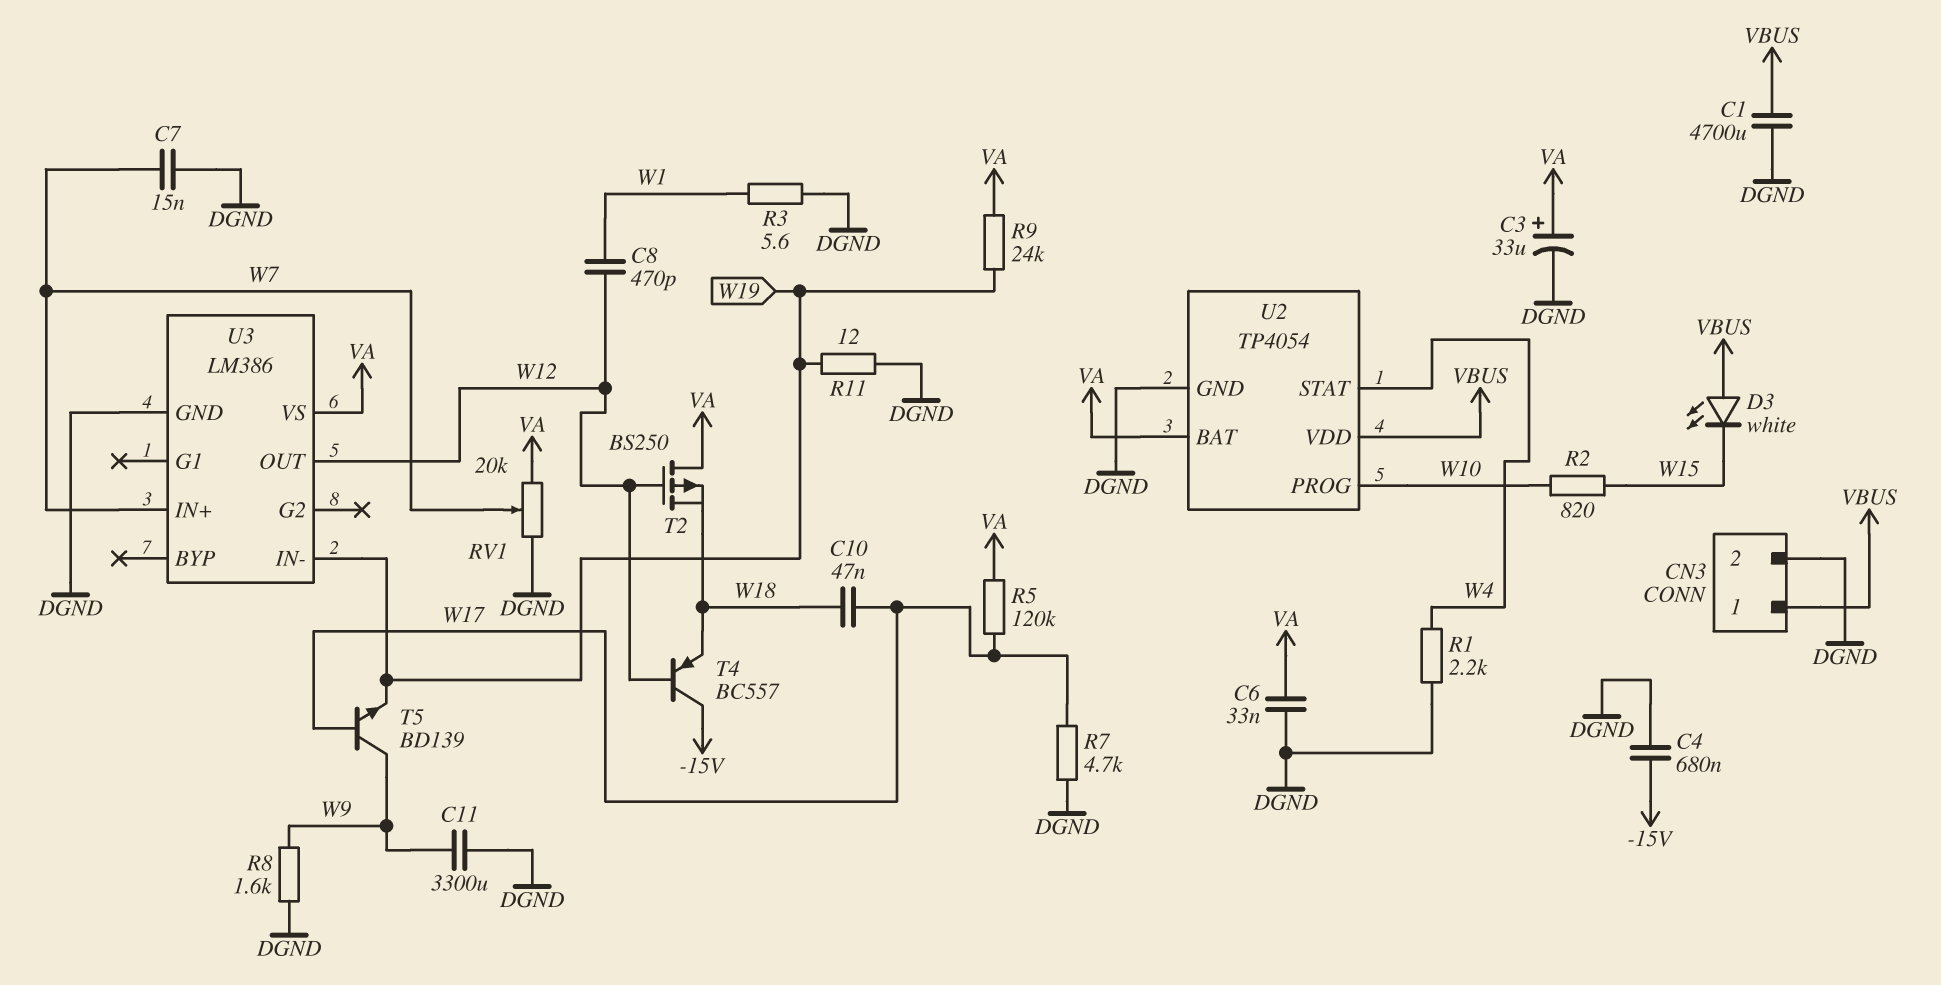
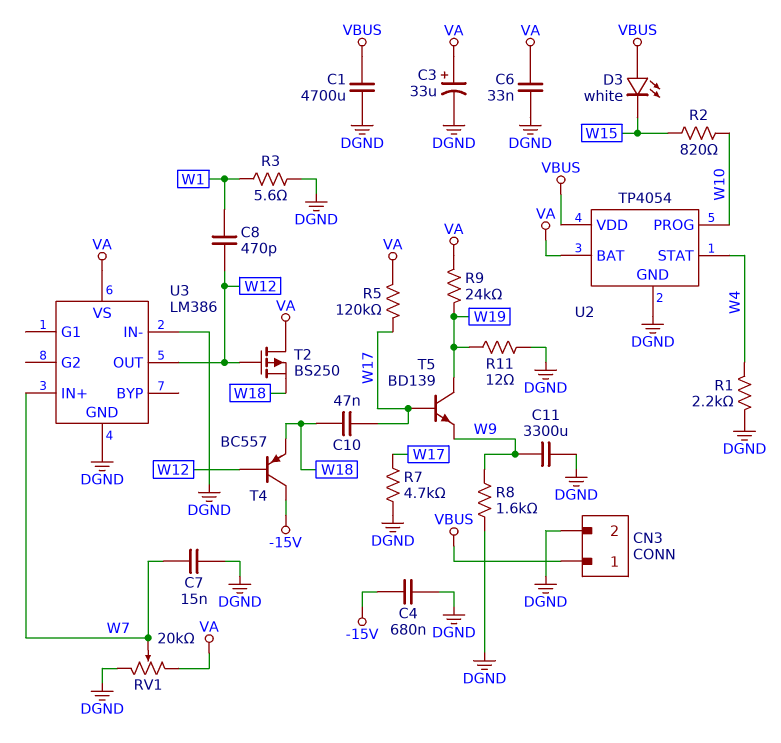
T5: NPN BD139 (B W17, C W9, E W19) -> NPN BD139 (B W17, C W19, E W9)
U3 pin IN-: W19 -> DGND

